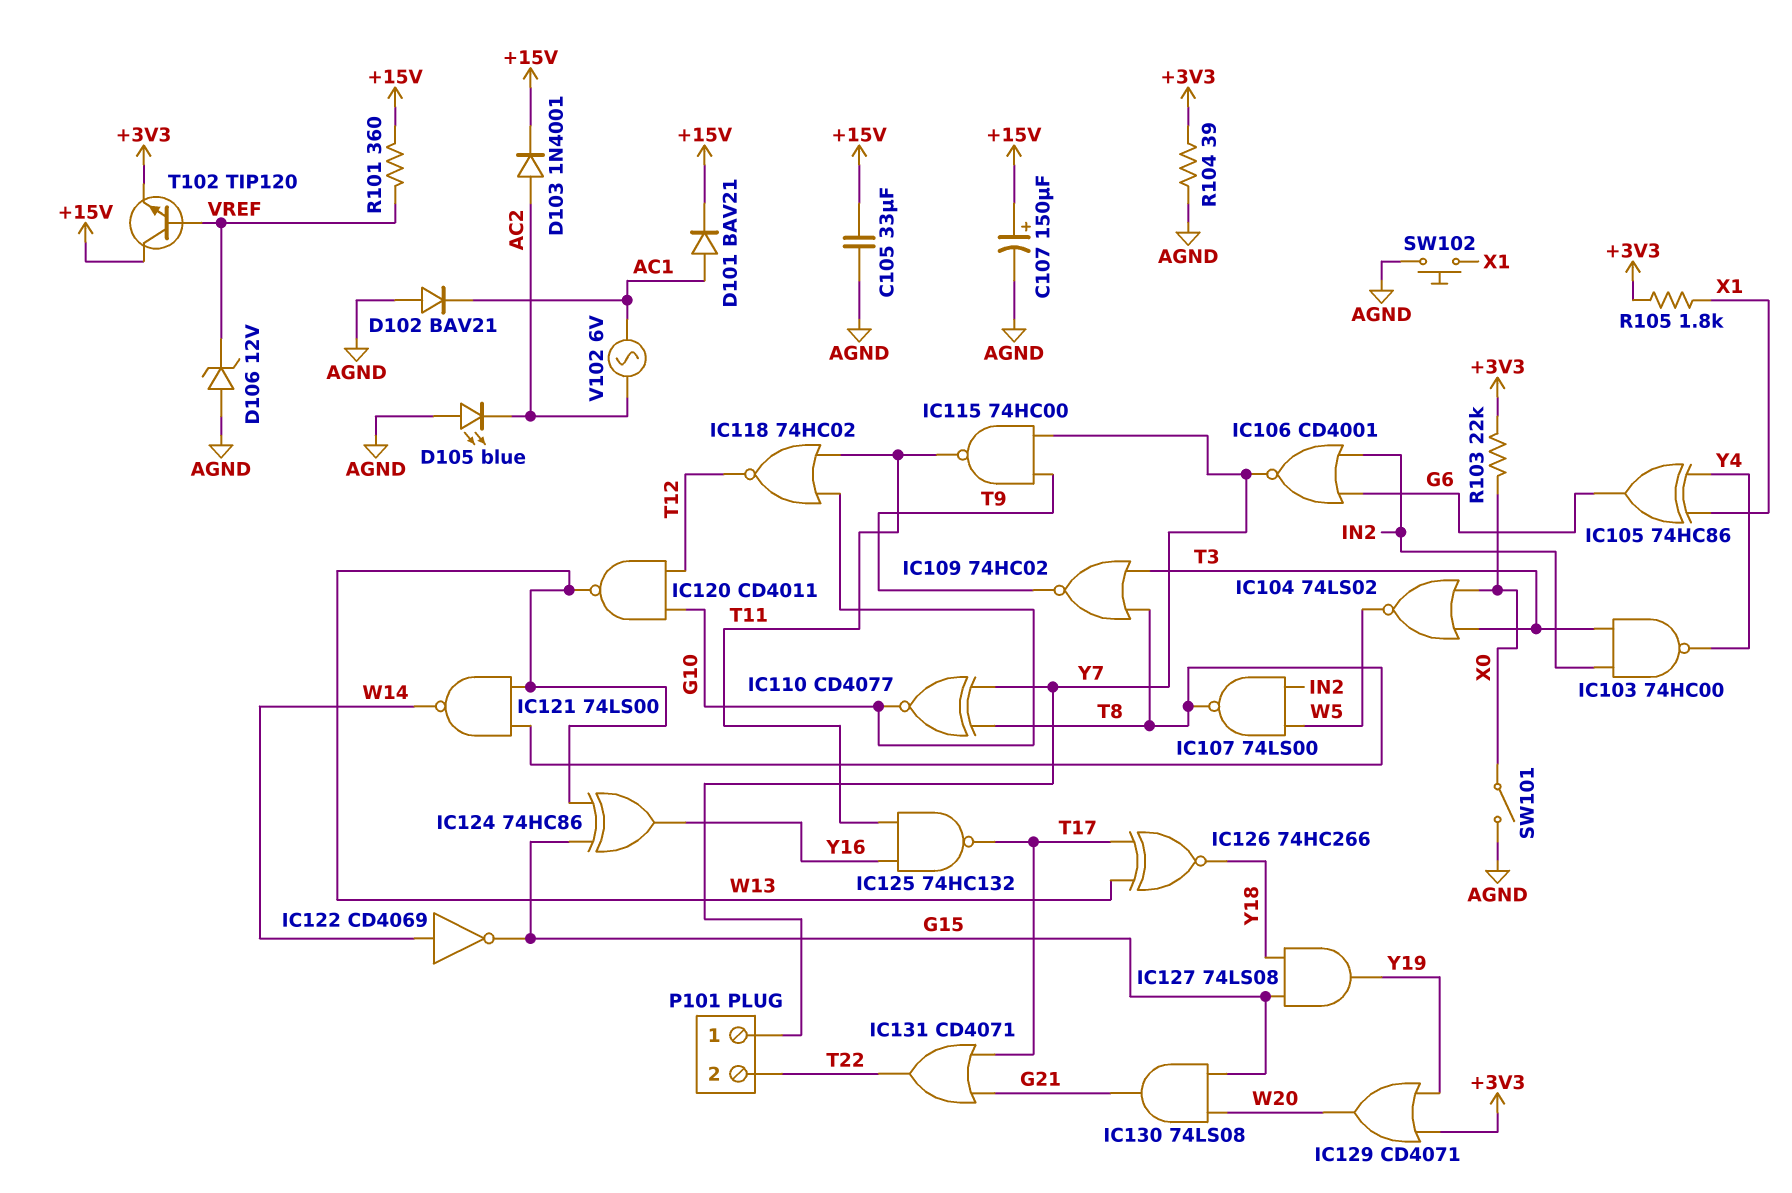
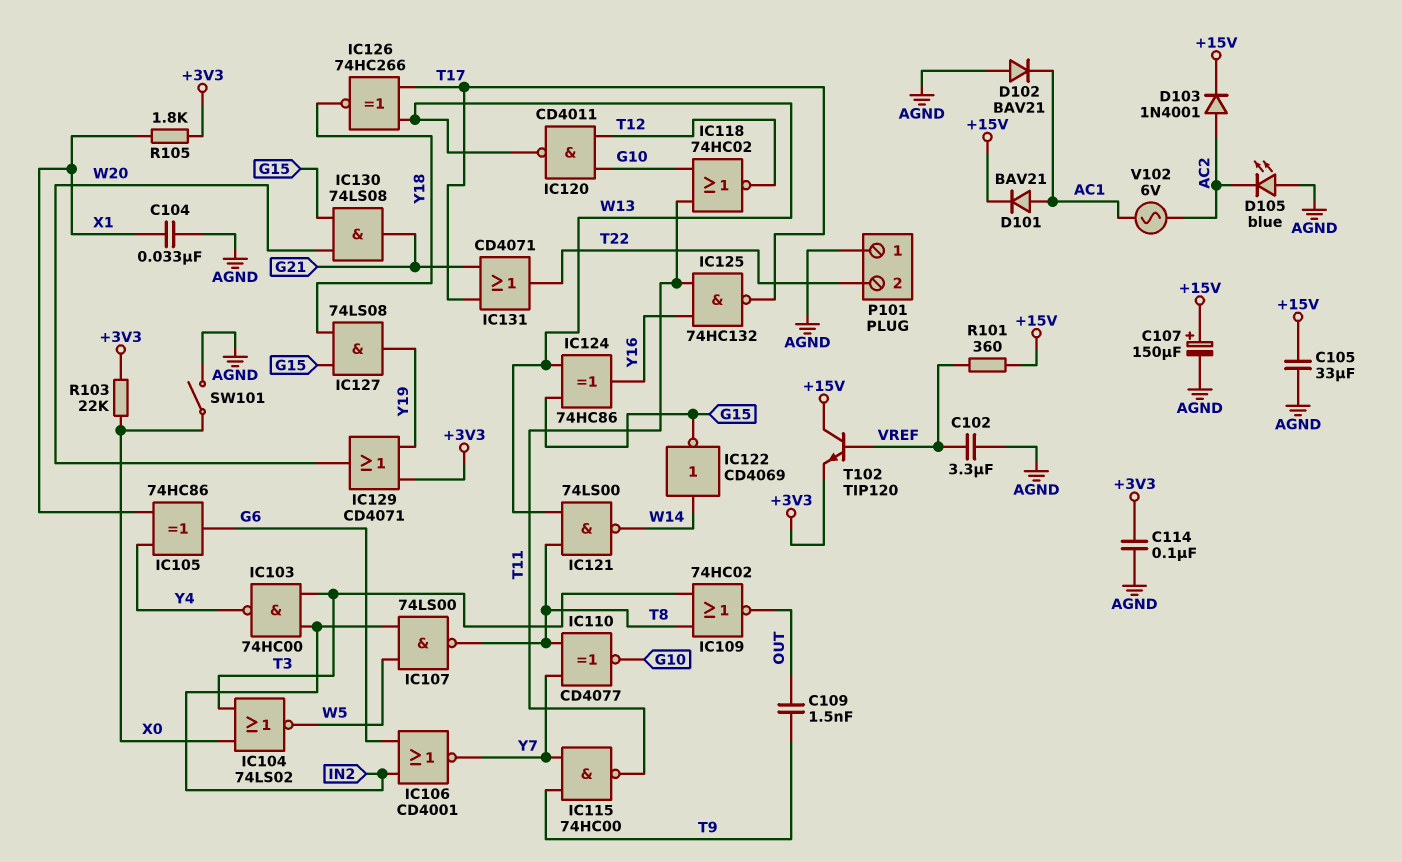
C102: none -> 3.3uF (AGND, VREF)
C104: none -> 33nF (AGND, X1)
C109: none -> 1.5nF (OUT, T9)
C114: none -> 100nF (+3V3, AGND)
D106: zener 12V (A AGND, K VREF) -> none
IC109: NOR 74HC02 (in T3, in T8, out T9) -> NOR 74HC02 (in T3, in T8, out OUT)
P101 pin 1: Y7 -> AGND
R104: 39 (+3V3, AGND) -> none
SW102: button (AGND, X1) -> none

